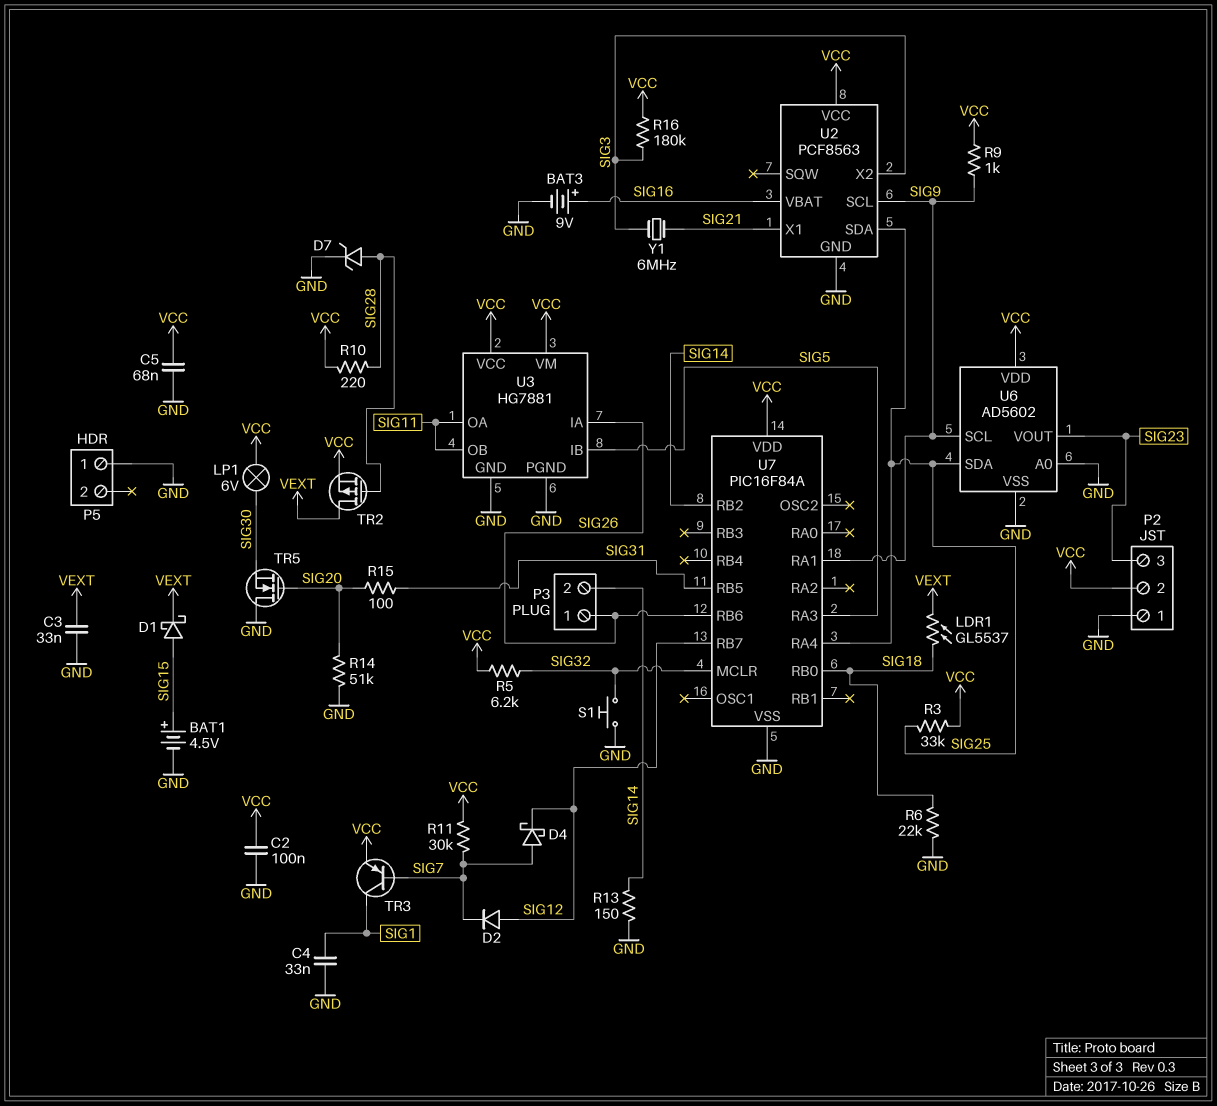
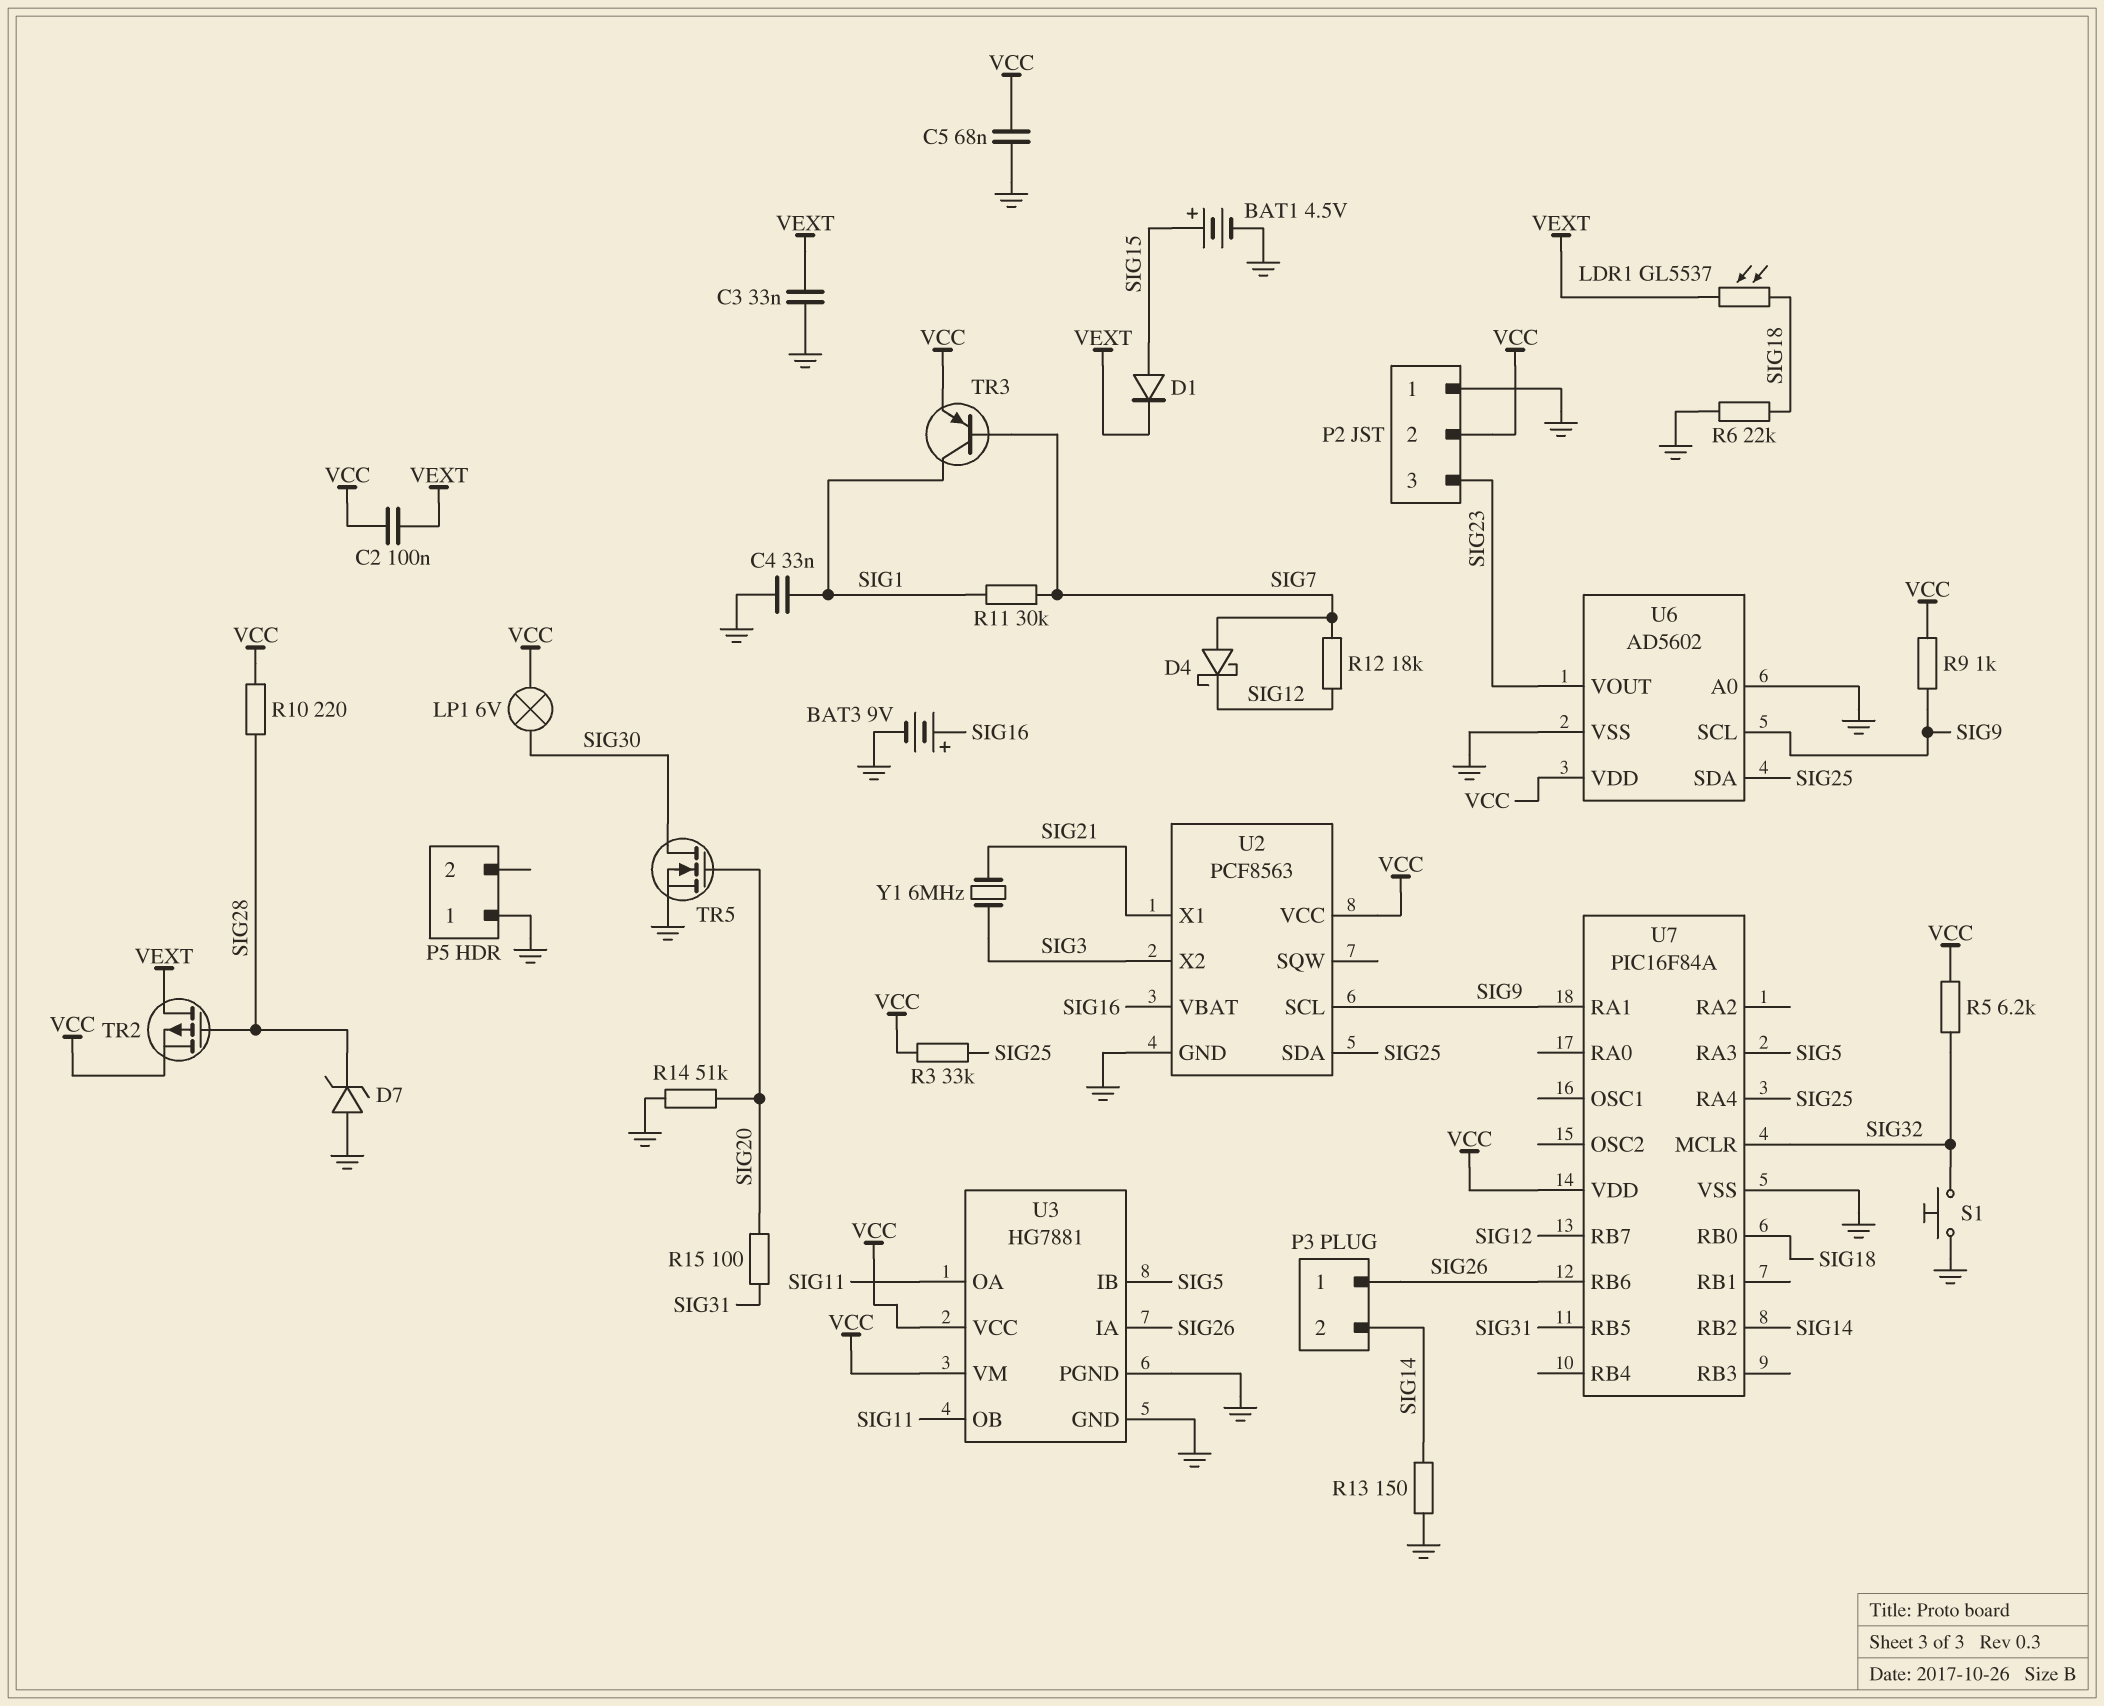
C2: 100nF (GND, VCC) -> 100nF (VCC, VEXT)
D1: schottky (A SIG15, K VEXT) -> diode (A SIG15, K VEXT)
D2: diode (A SIG12, K SIG7) -> none
D7: zener (A SIG28, K GND) -> zener (A GND, K SIG28)
R11: 30k (SIG7, VCC) -> 30k (SIG1, SIG7)
R12: none -> 18k (SIG7, SIG12)
R16: 180k (SIG3, VCC) -> none
TR5: NMOS (G SIG20, D GND, S SIG30) -> NMOS (G SIG20, D SIG30, S GND)

